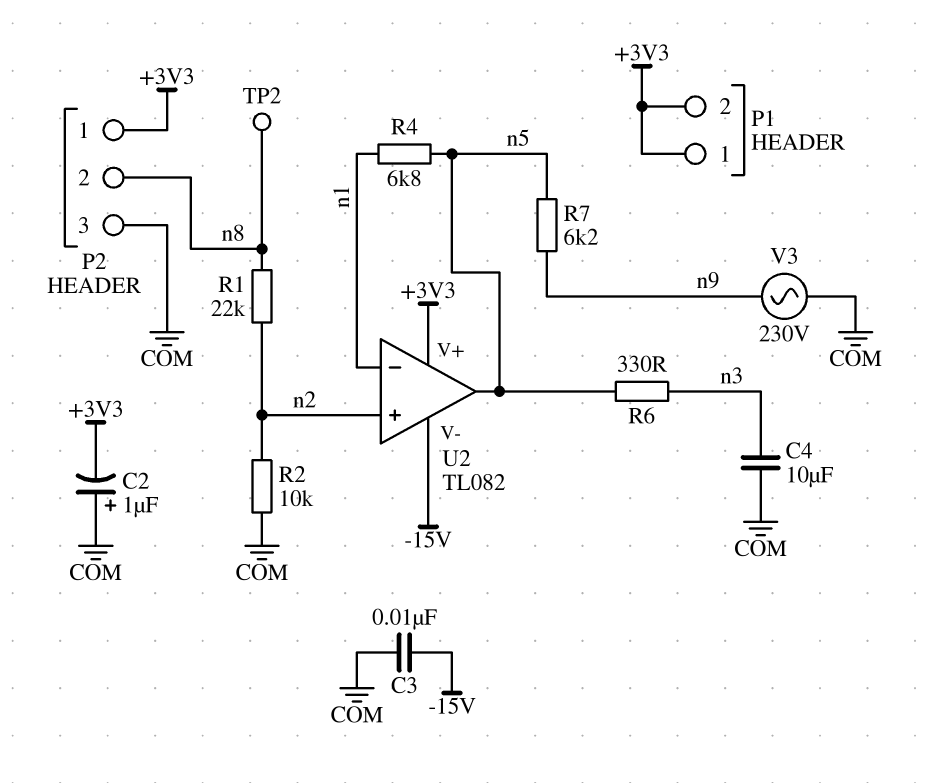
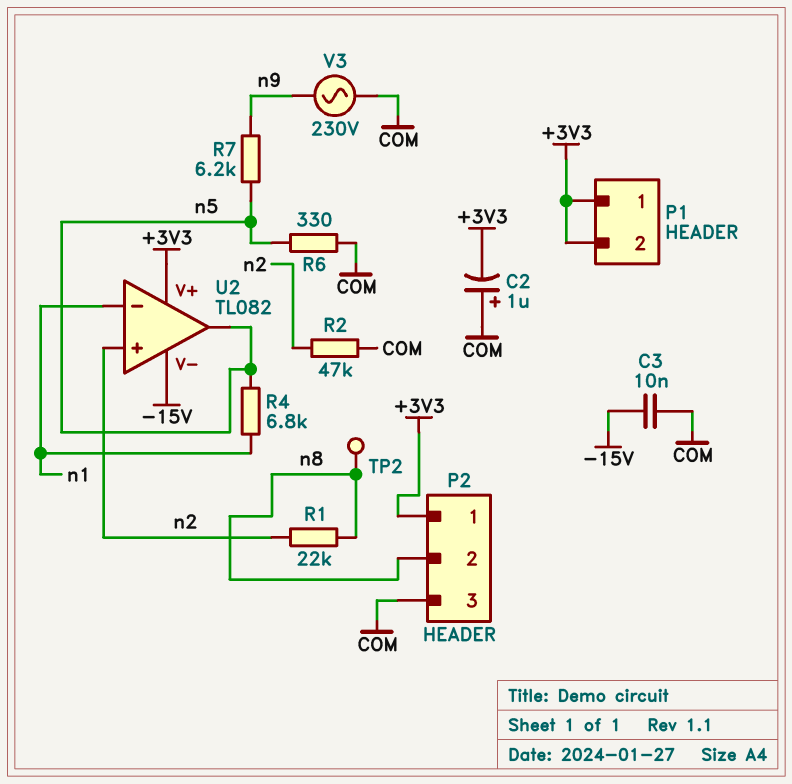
C4: 10uF (COM, n3) -> none
R2: 10k (COM, n2) -> 47k (COM, n2)
R6: 330 (n3, n5) -> 330 (COM, n5)

